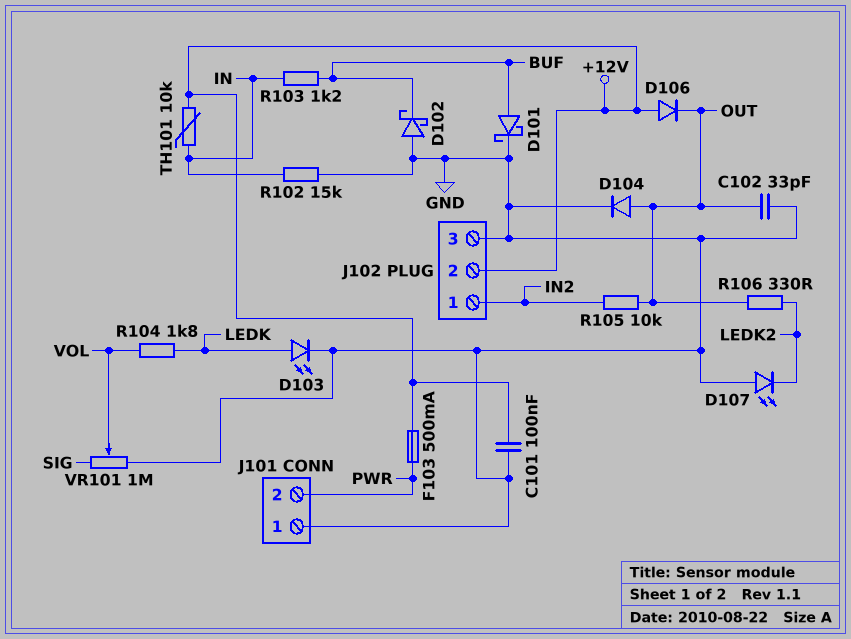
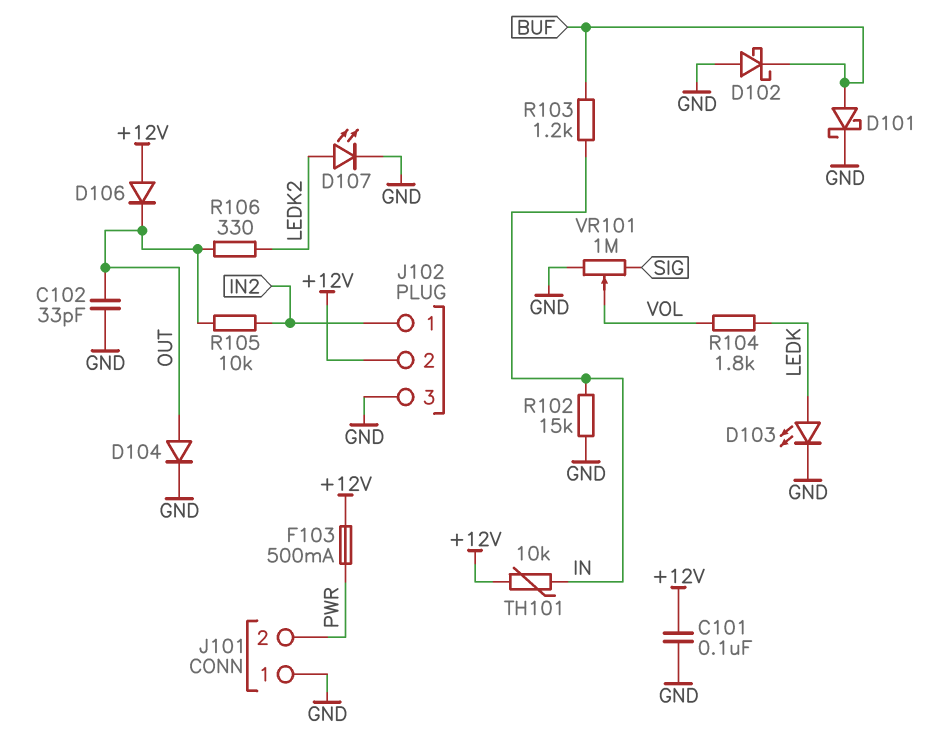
D107: LED (A GND, K LEDK2) -> LED (A LEDK2, K GND)

